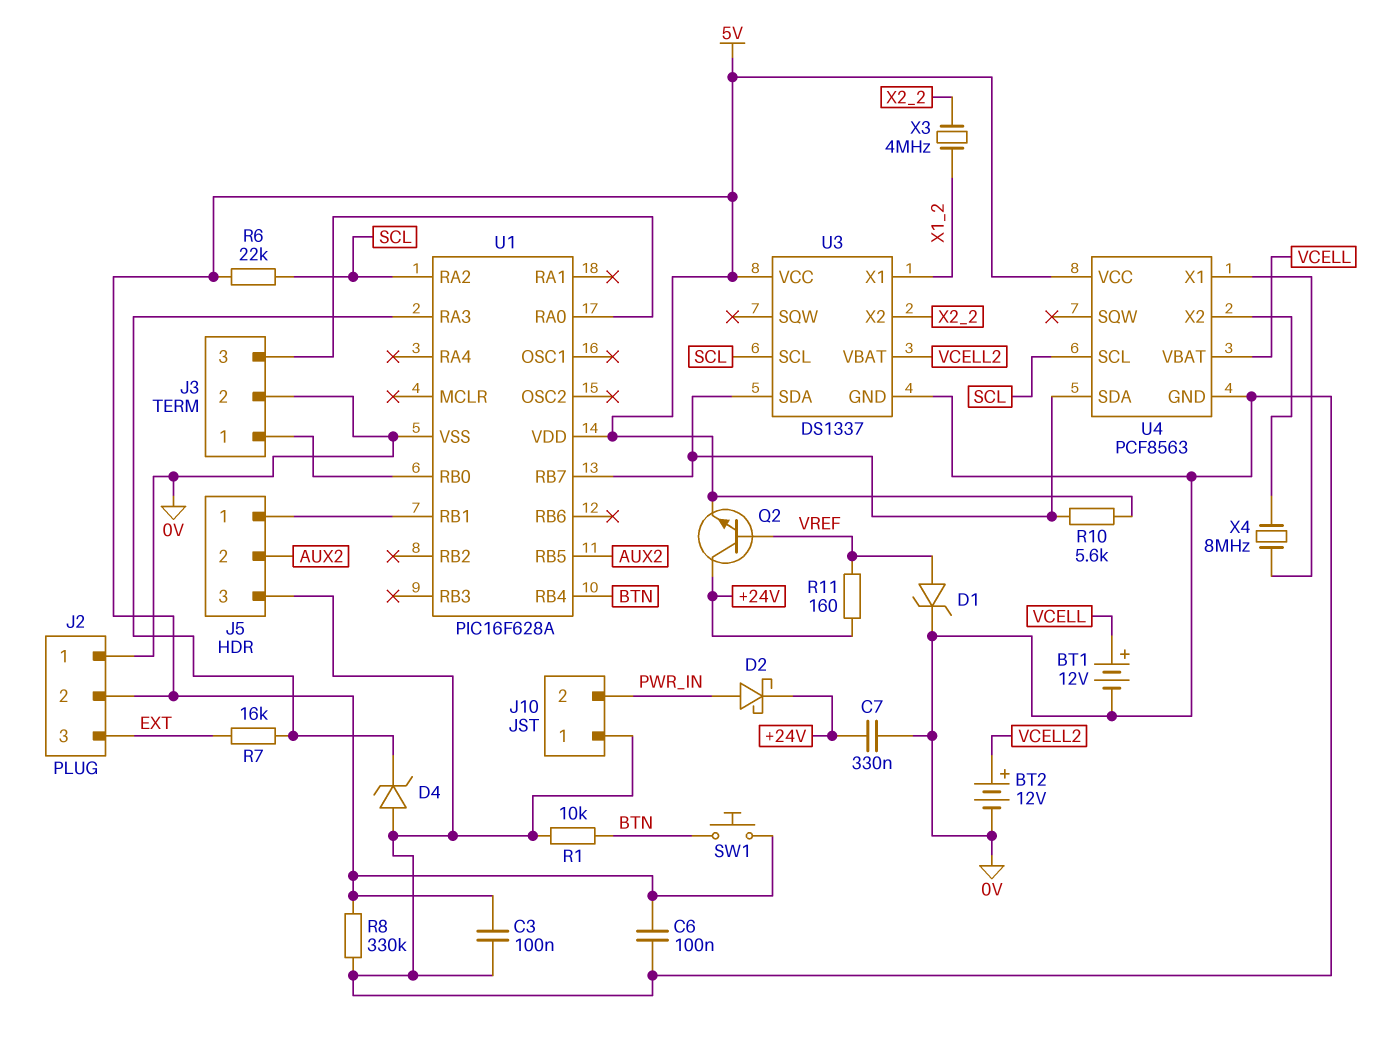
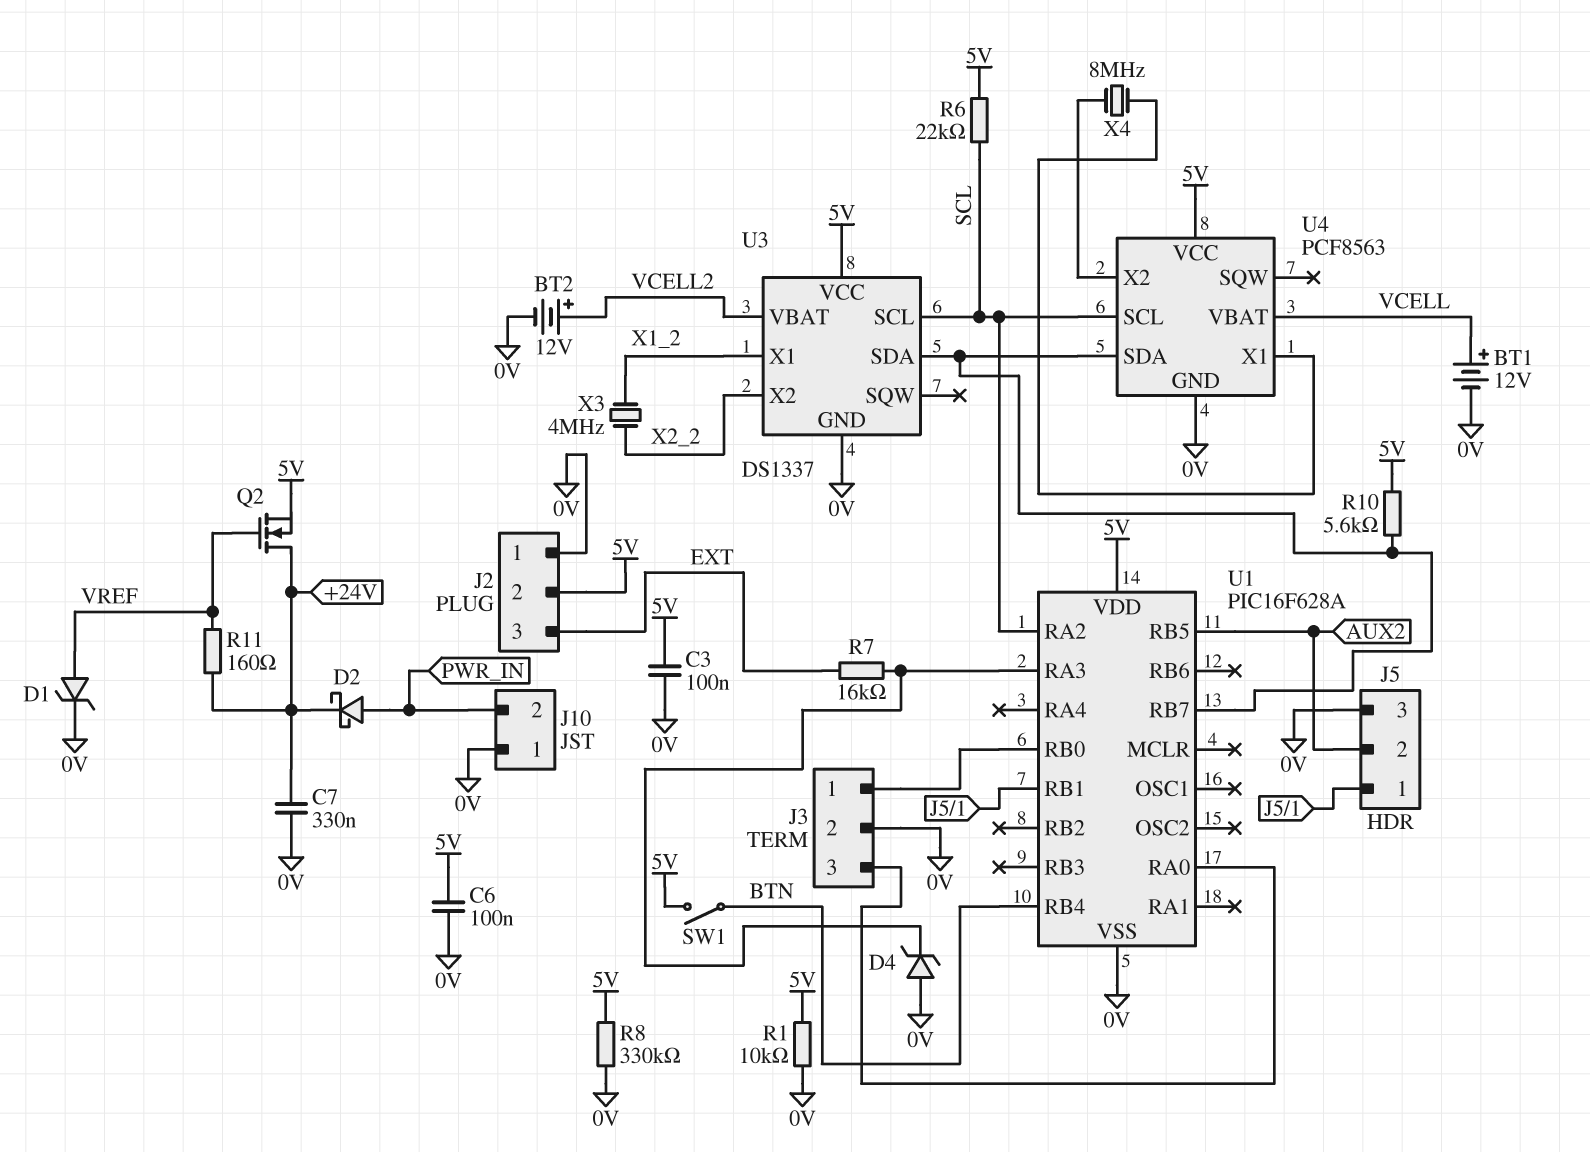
Q2: NPN (B VREF, C +24V, E 5V) -> NMOS (G VREF, D +24V, S 5V)
R1: 10k (0V, BTN) -> 10k (0V, 5V)
SW1: button (5V, BTN) -> switch (5V, BTN)

